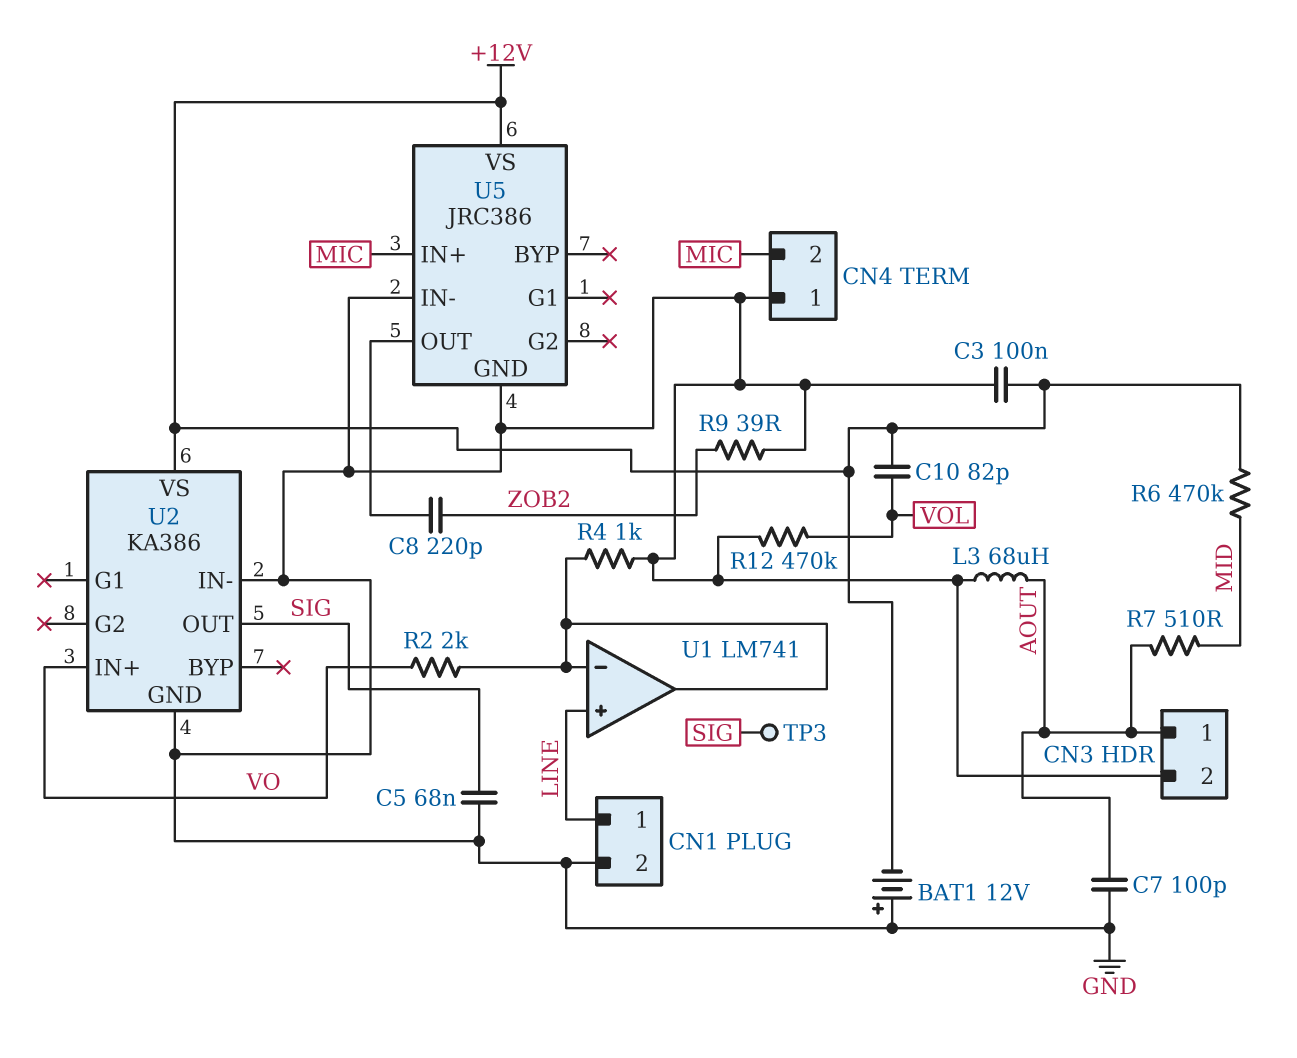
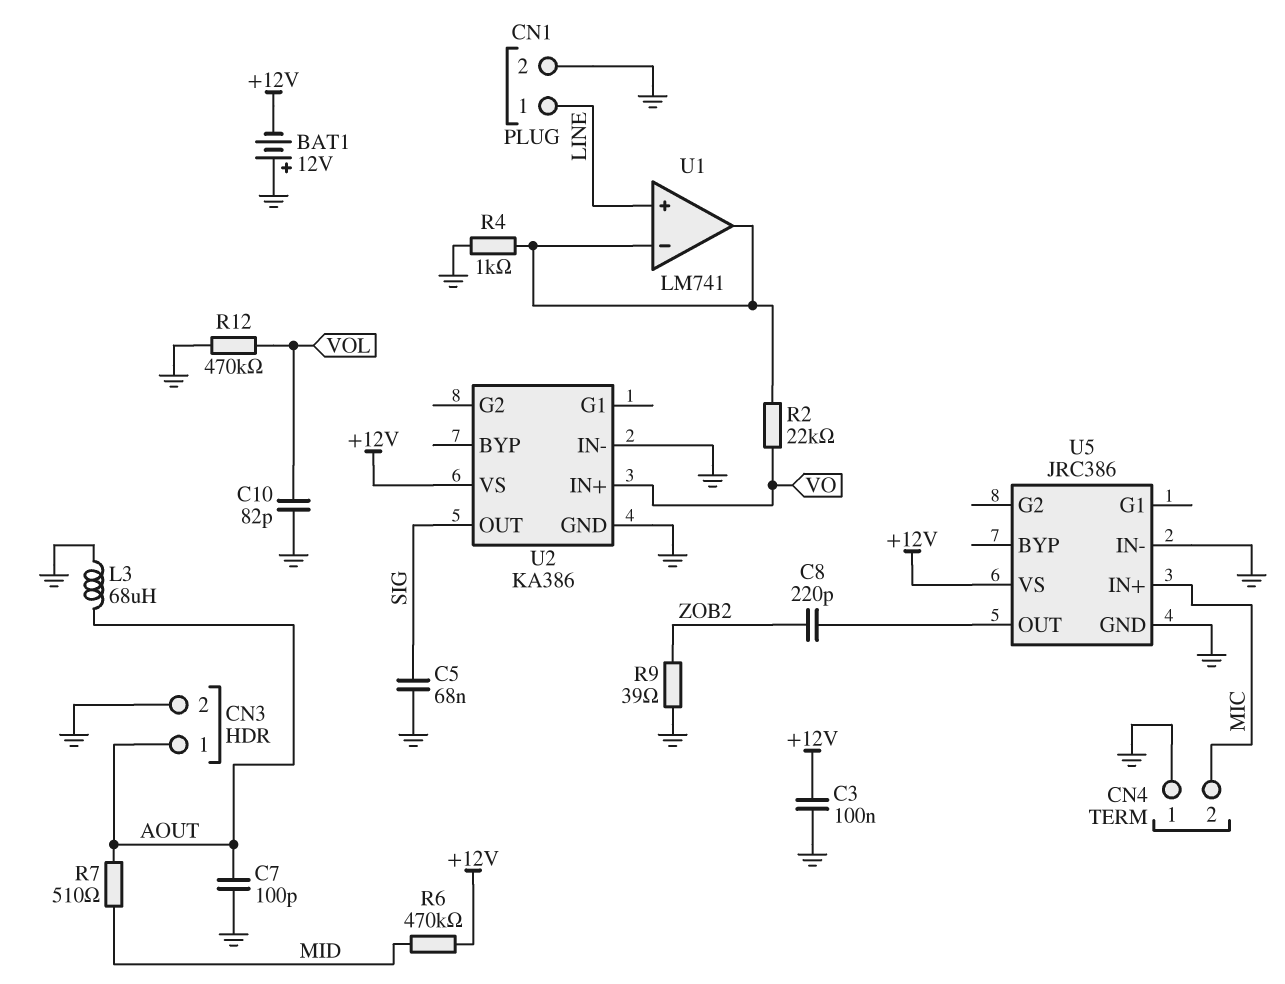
C10: 82pF (+12V, VOL) -> 82pF (GND, VOL)
R2: 2k (U1/in-, VO) -> 22k (U1/in-, VO)
TP3: test point (SIG) -> none

